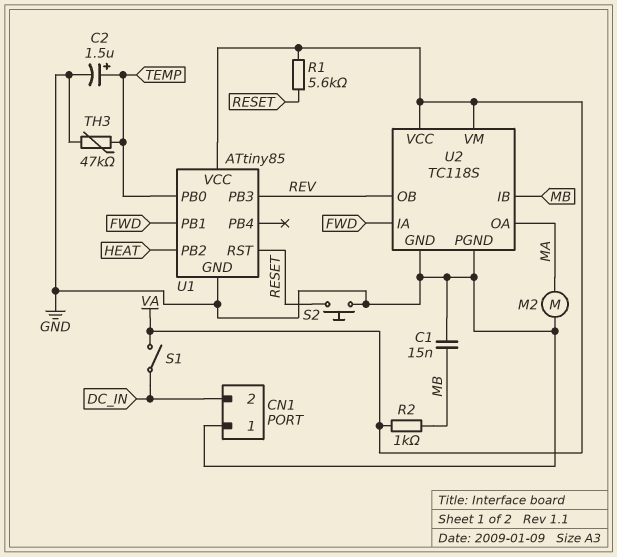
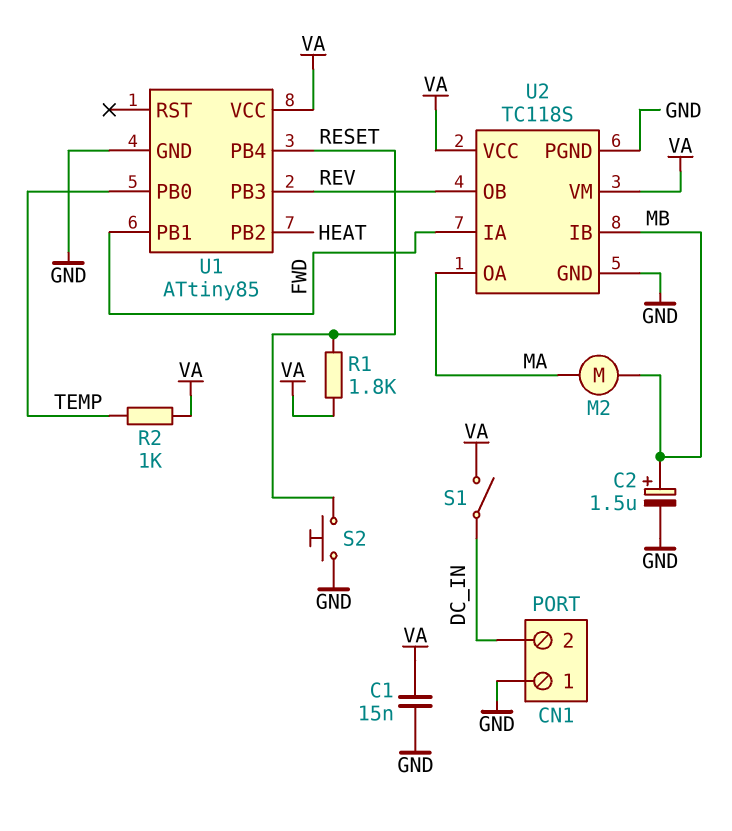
C1: 15nF (GND, MB) -> 15nF (GND, VA)
C2: 1.5uF (plus TEMP, minus GND) -> 1.5uF (plus MB, minus GND)
M2: motor (GND, MA) -> motor (MA, MB)
R1: 5.6k (RESET, VA) -> 1.8k (RESET, VA)
R2: 1k (MB, VA) -> 1k (TEMP, VA)
TH3: 47k (GND, TEMP) -> none
U1 pin PB4: none -> RESET
U1 pin RST: RESET -> none

